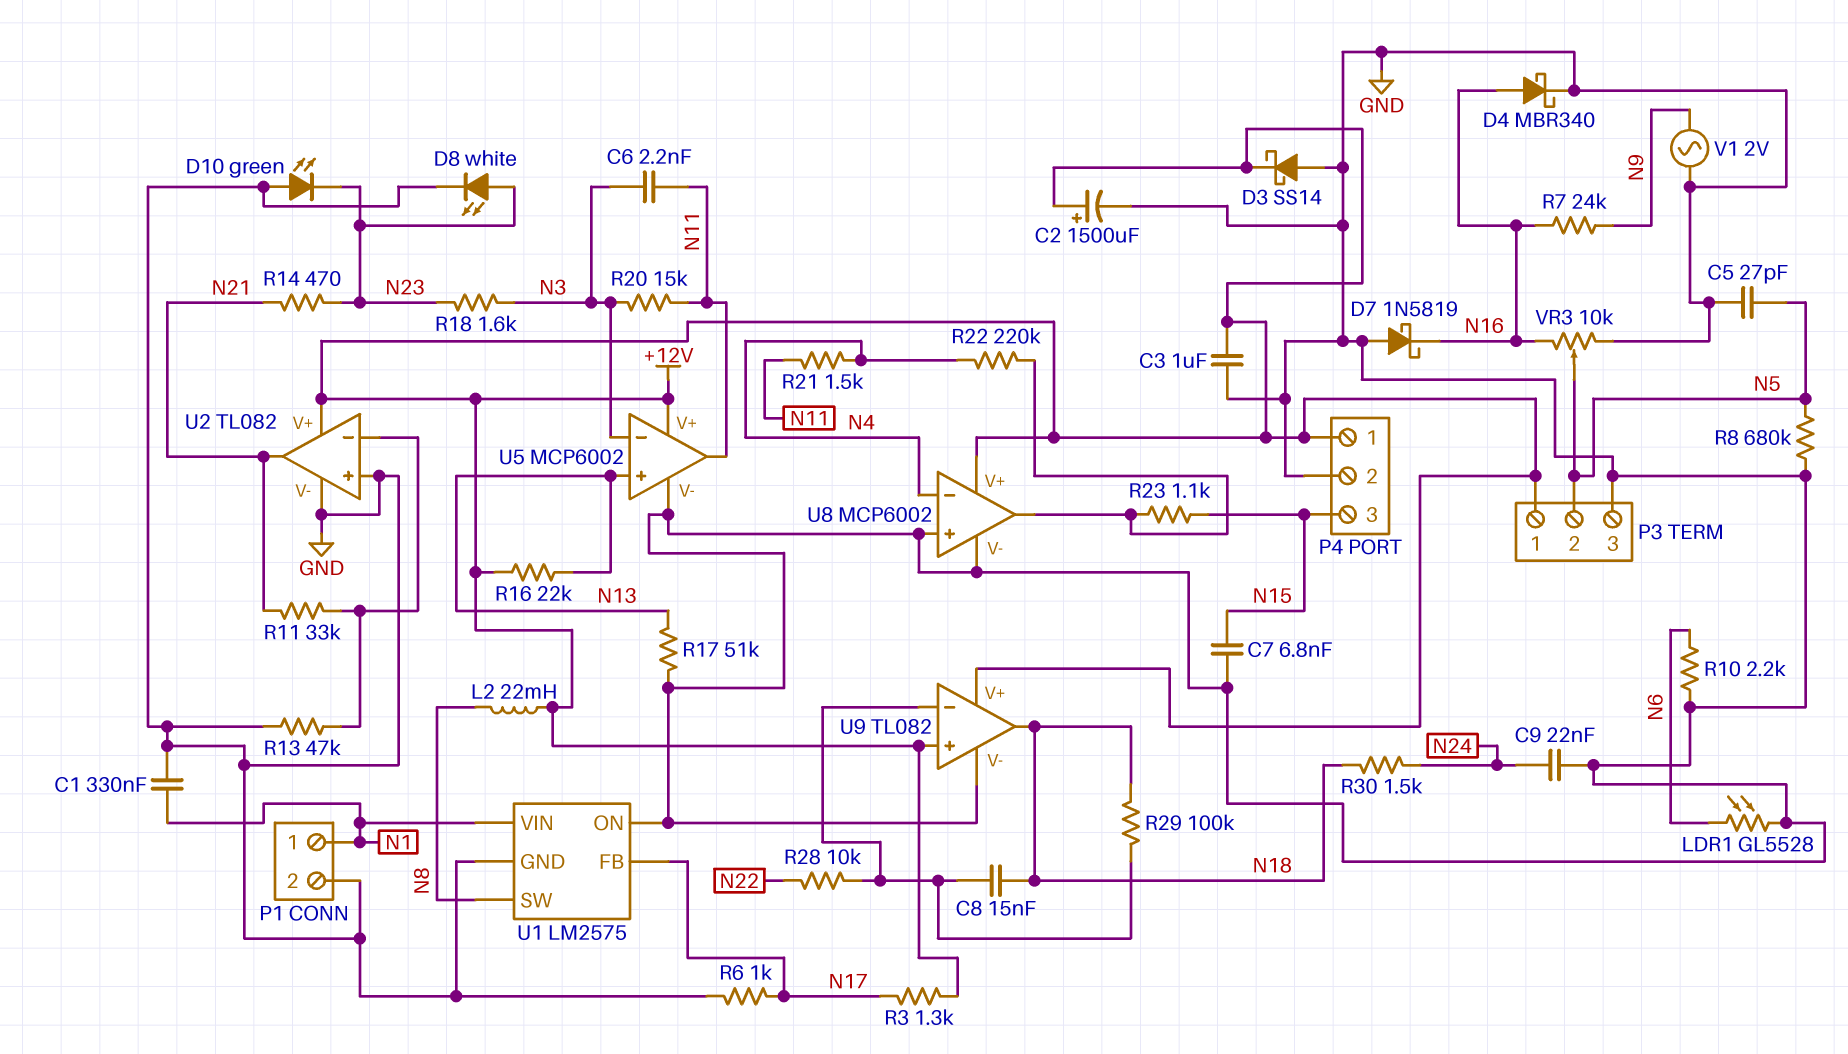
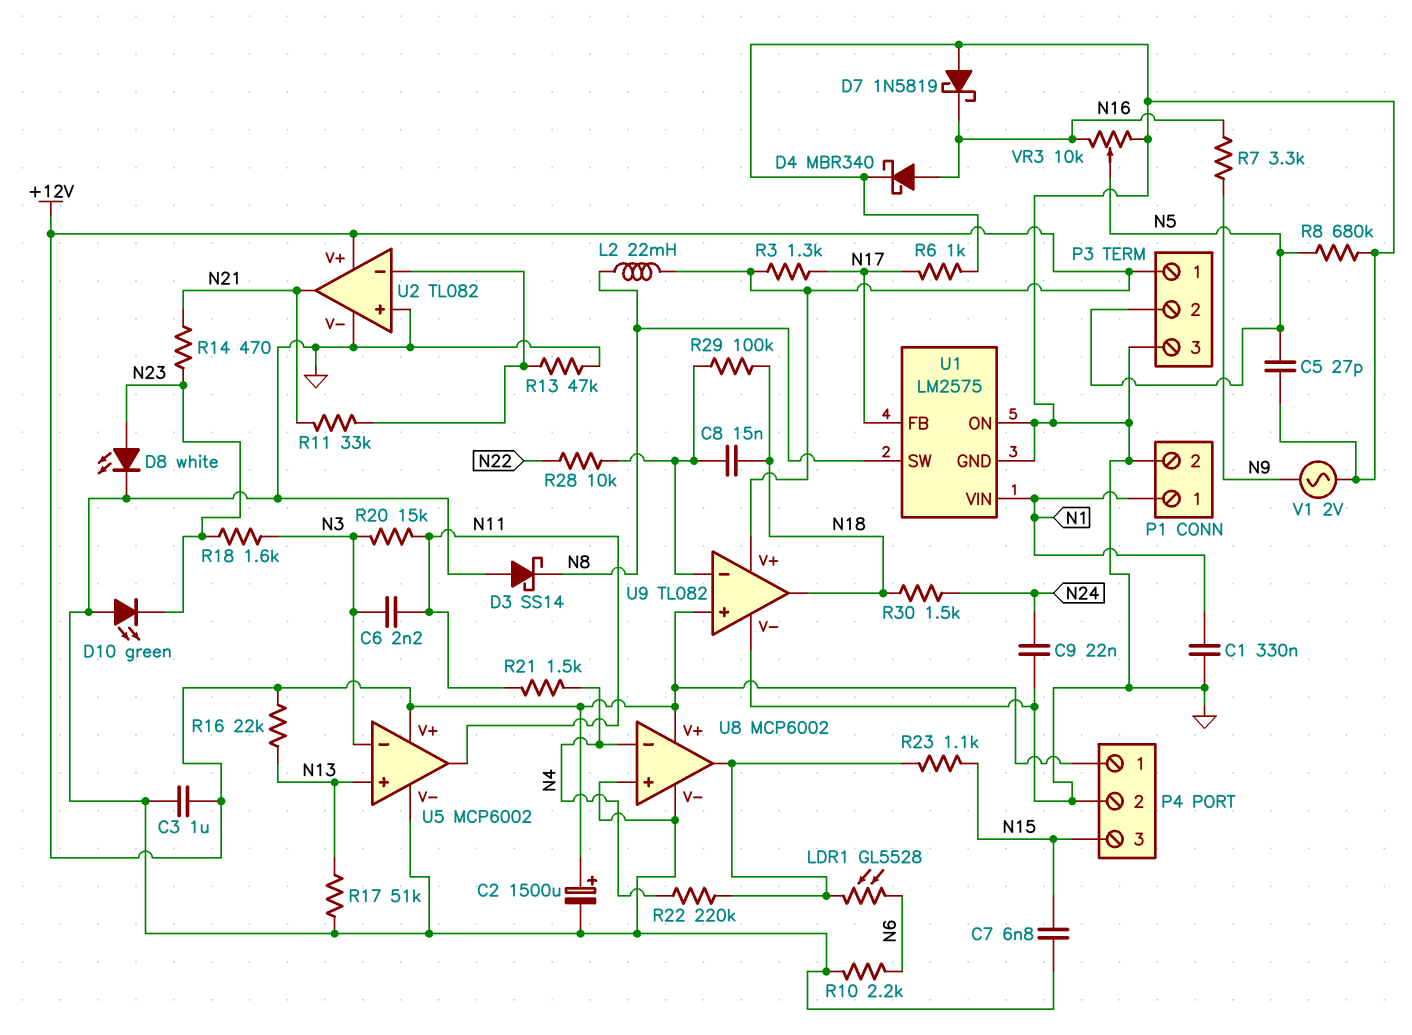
D3: schottky SS14 (A GND, K +12V) -> schottky SS14 (A GND, K N8)
LDR1: GL5528 (GND, N6) -> GL5528 (N6, U8/out)
R7: 24k (N9, N16) -> 3.3k (N9, N16)

